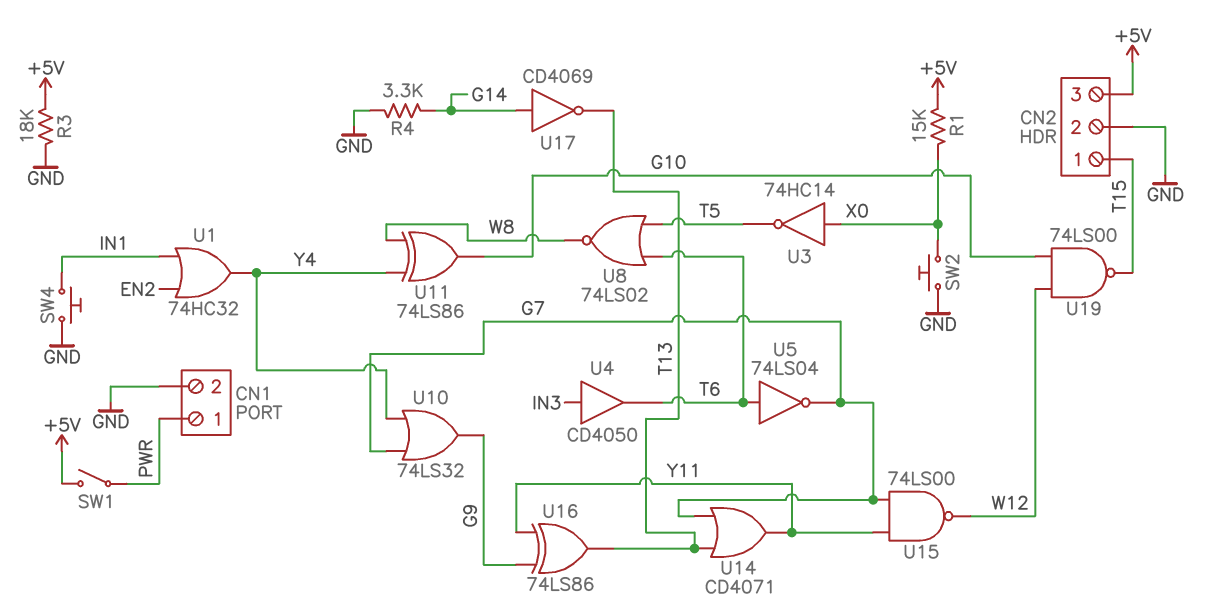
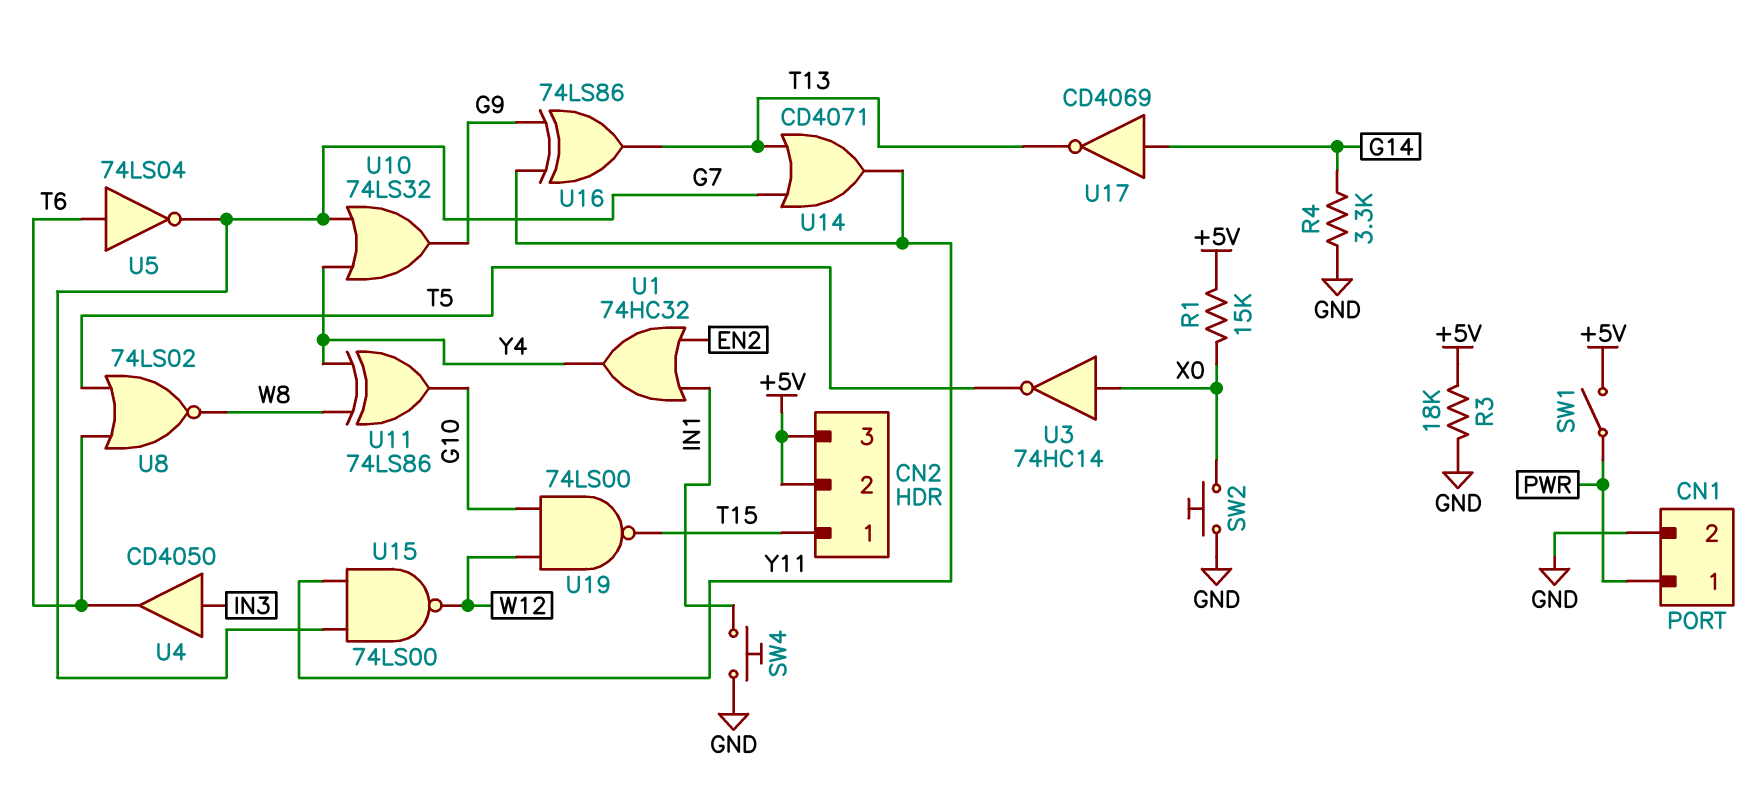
CN2 pin 2: GND -> +5V

